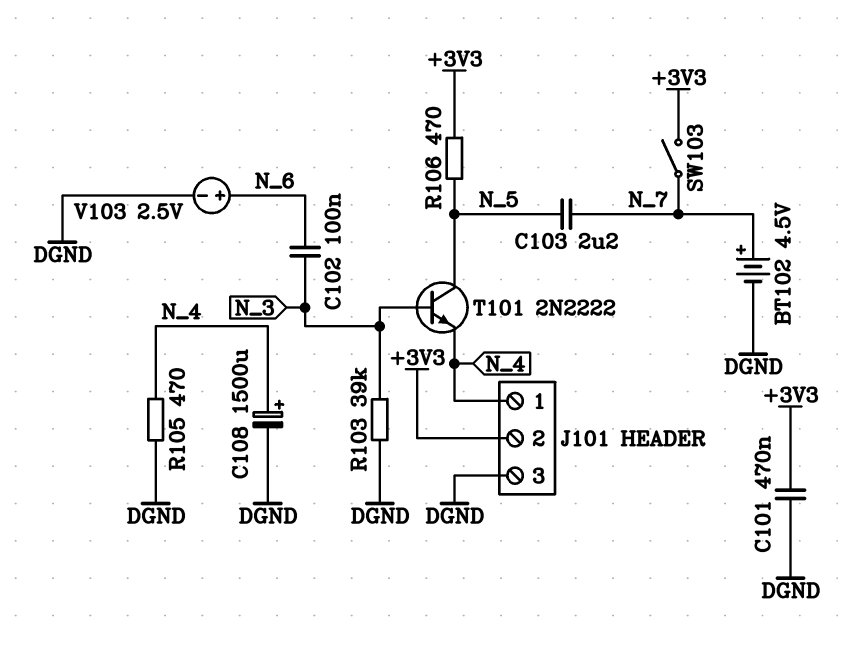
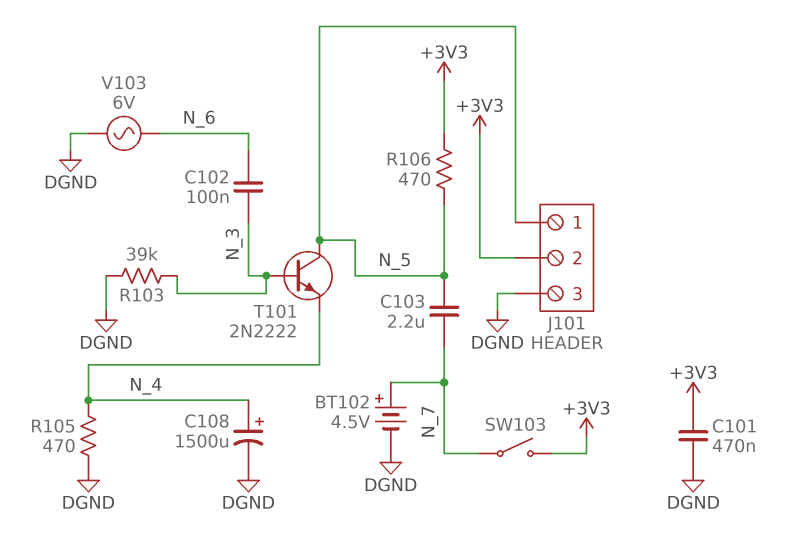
J101 pin 1: N_4 -> N_5
V103: 2.5V (plus N_6, minus DGND) -> AC 6V (DGND, N_6)

